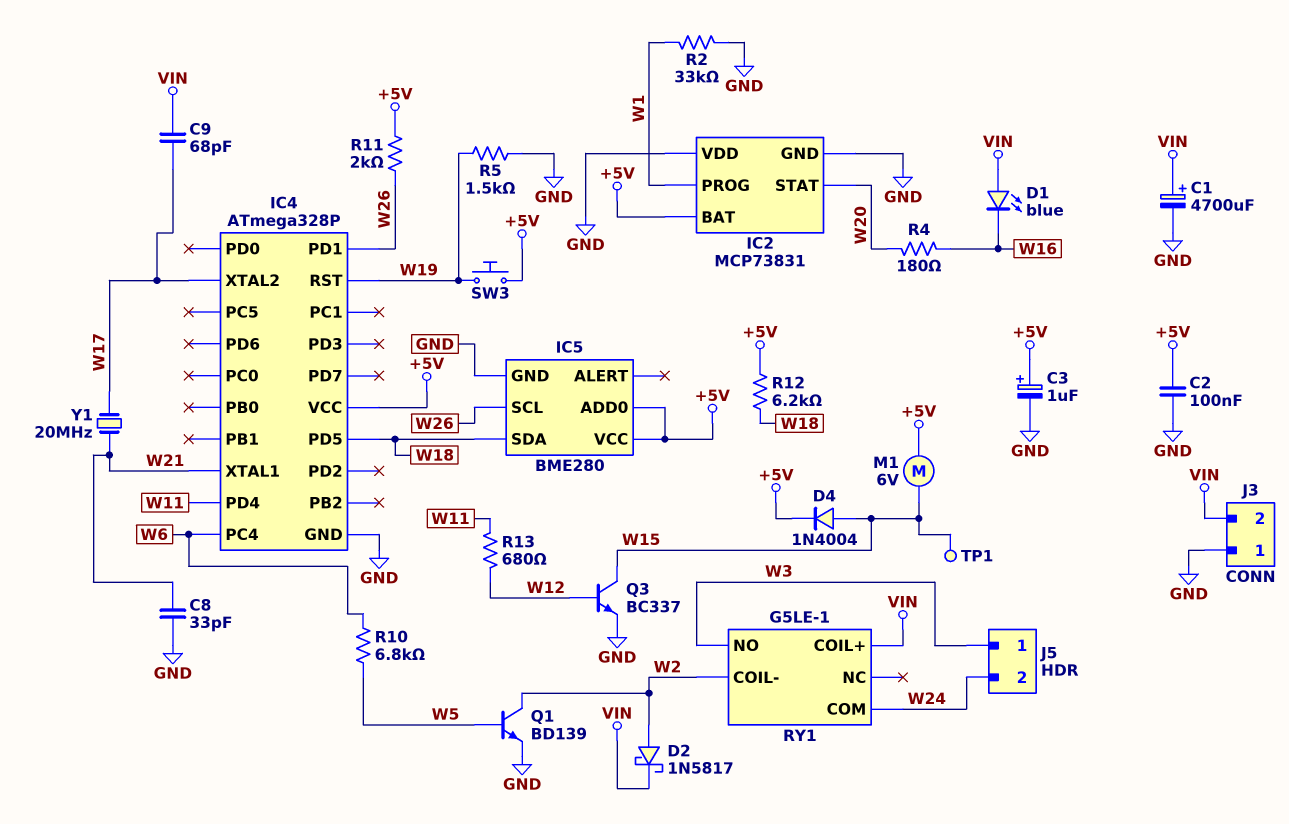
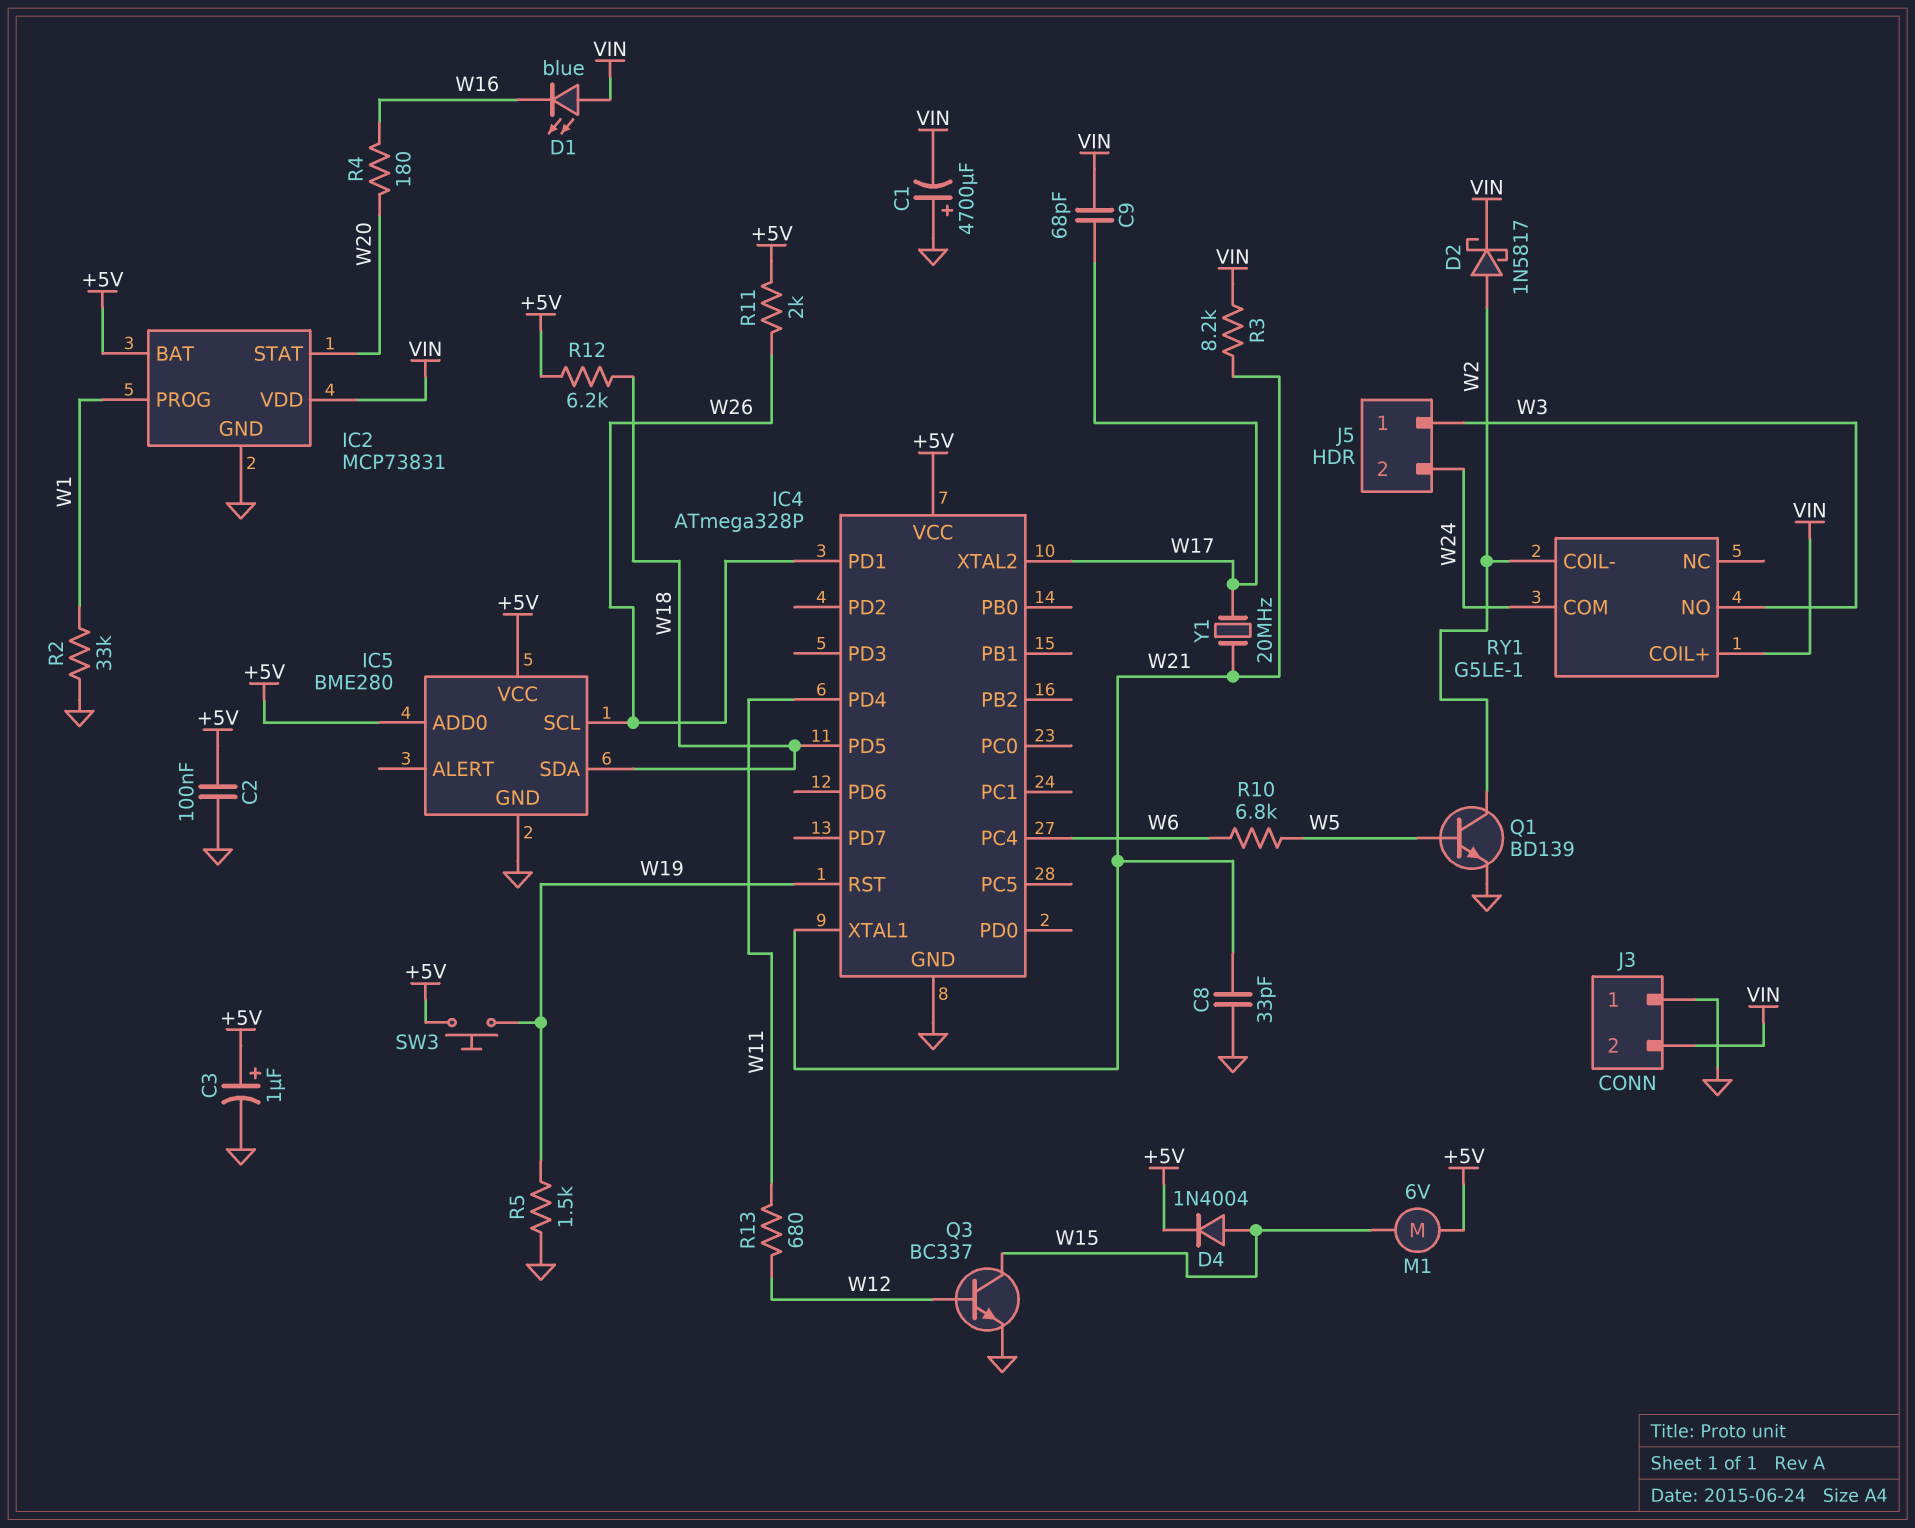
C1: 4700uF (plus VIN, minus GND) -> 4700uF (plus GND, minus VIN)
IC2 pin VDD: GND -> VIN
R3: none -> 8.2k (VIN, W21)
TP1: test point (W15) -> none

